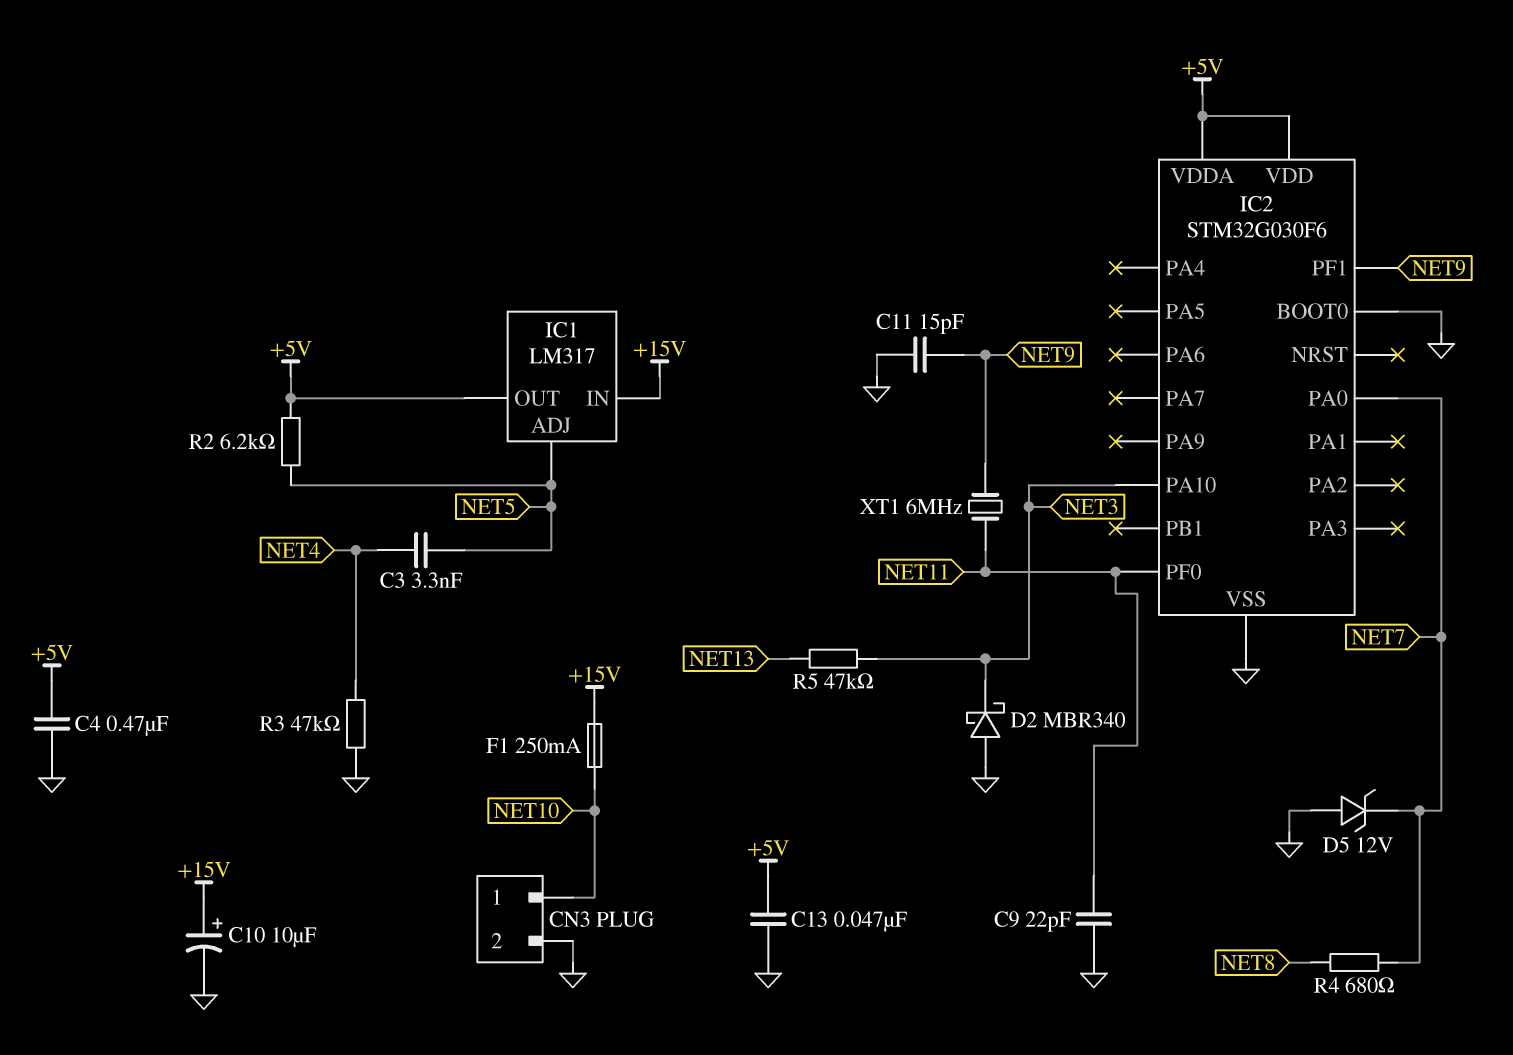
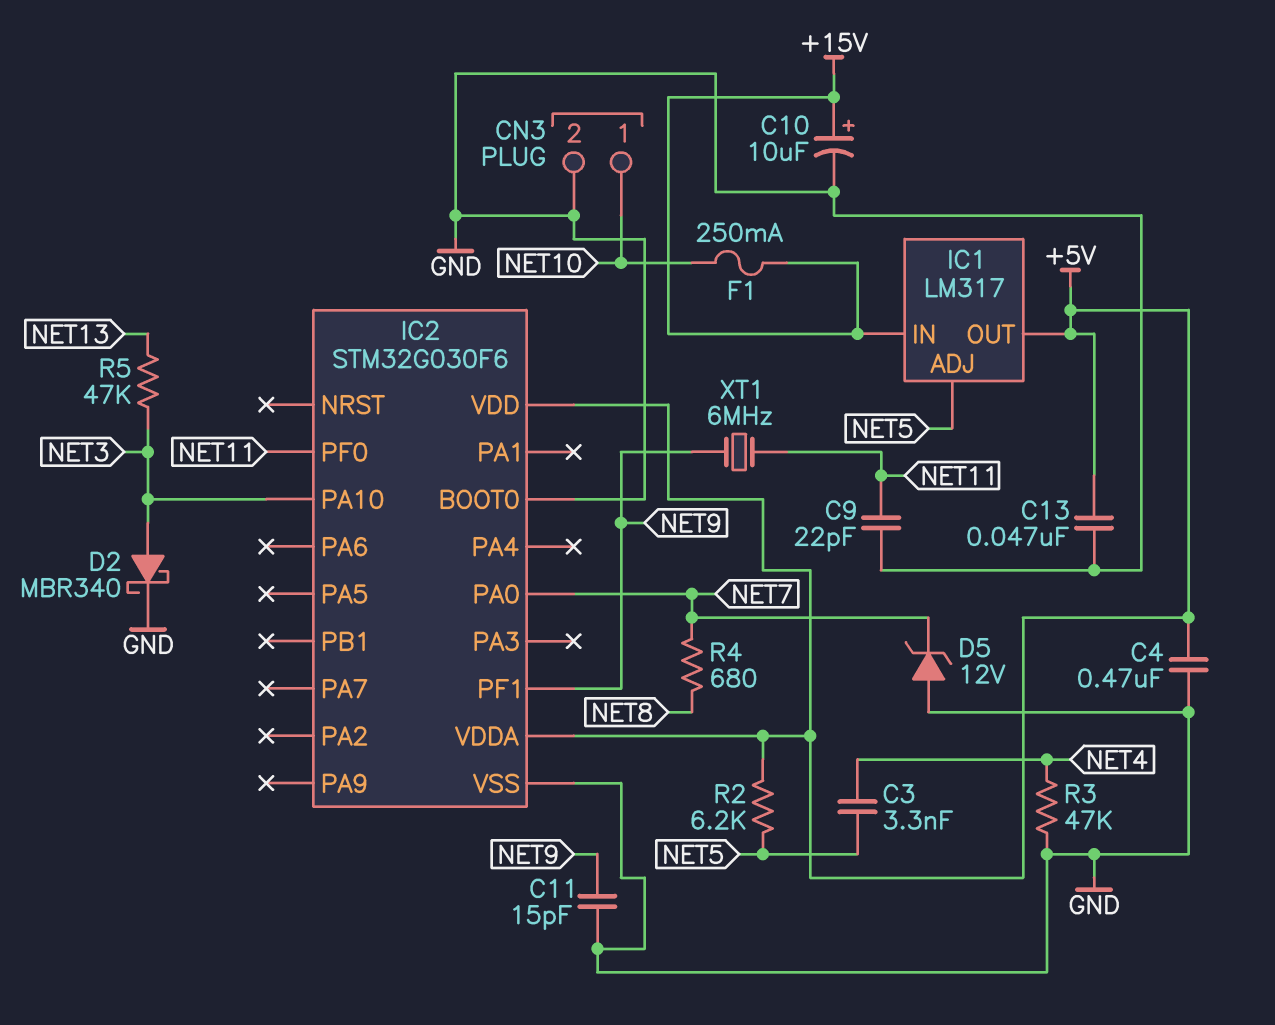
D2: schottky MBR340 (A GND, K NET3) -> schottky MBR340 (A NET3, K GND)

